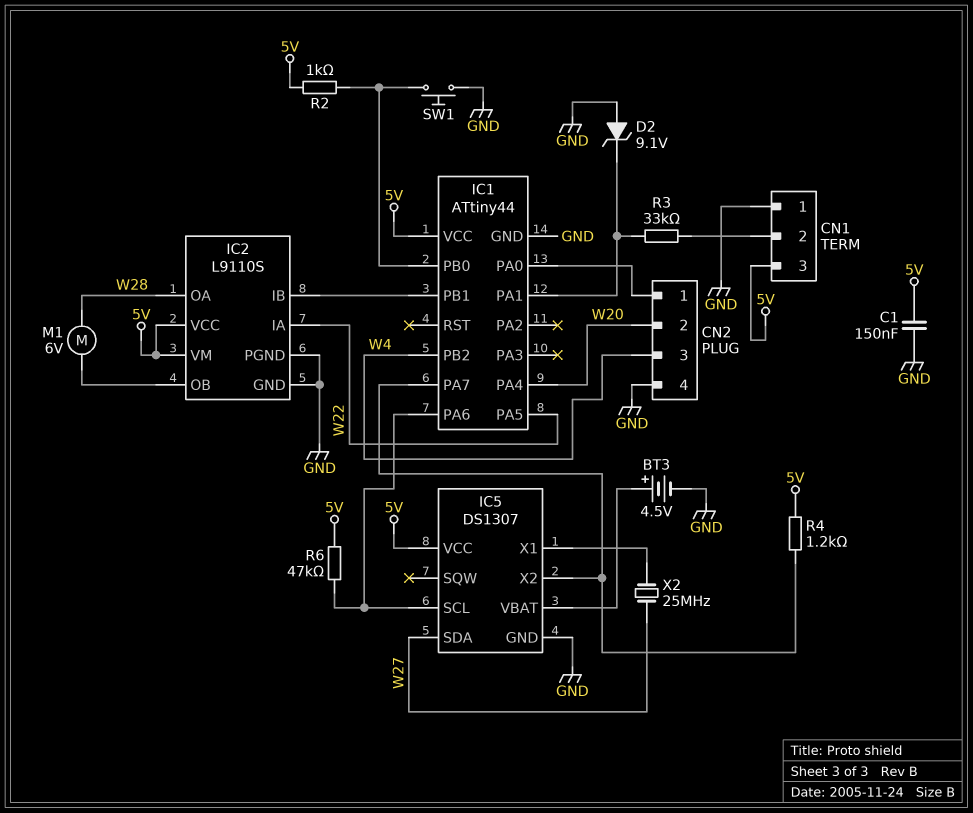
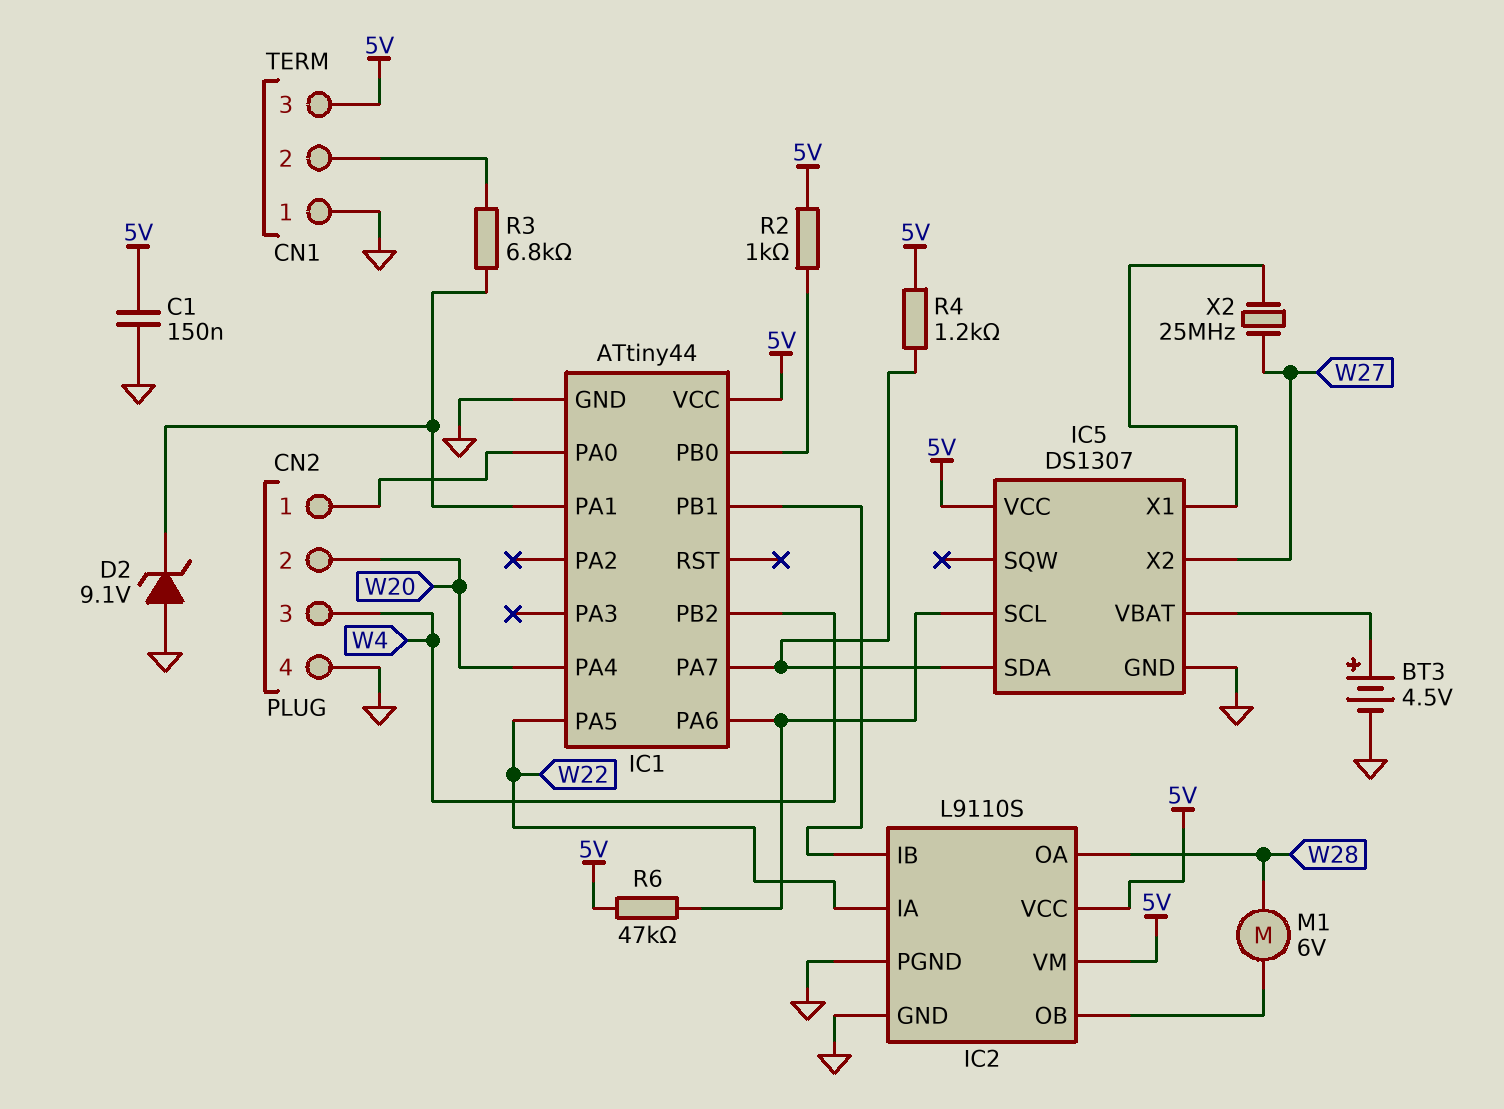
IC5 pin SDA: W27 -> IC1/PA7
IC5 pin X2: IC1/PA7 -> W27
R3: 33k (CN1/2, IC1/PA1) -> 6.8k (CN1/2, IC1/PA1)
SW1: button (GND, IC1/PB0) -> none

